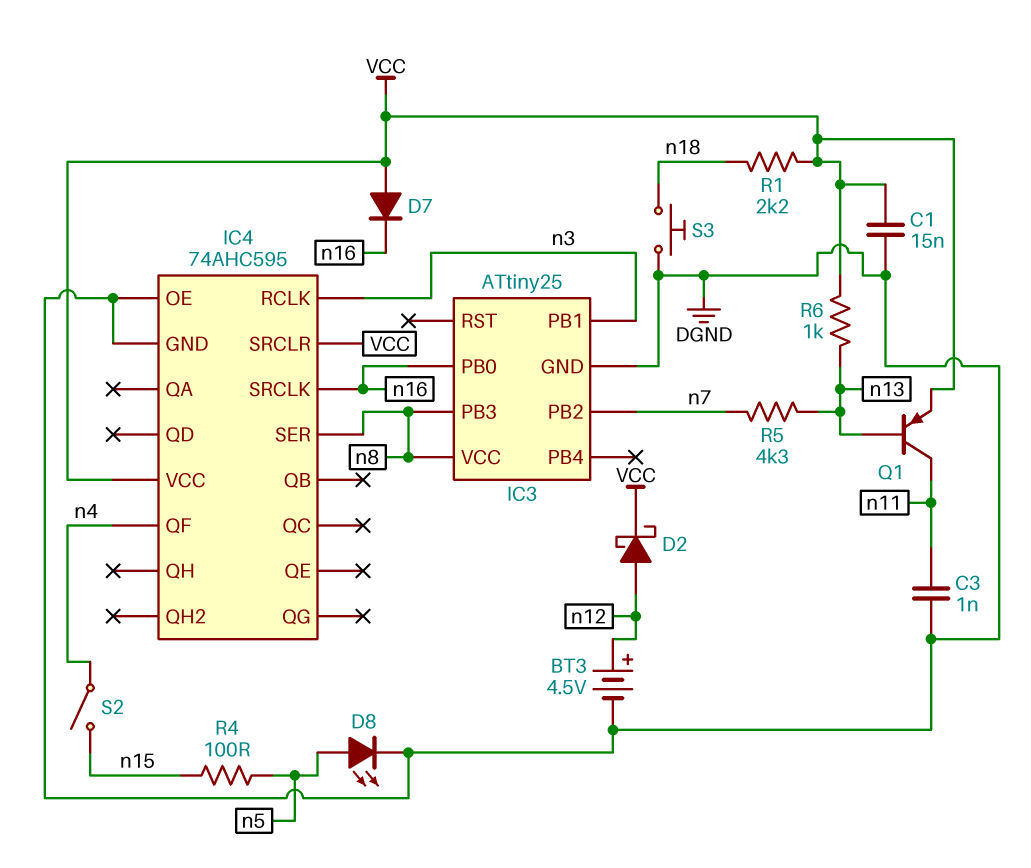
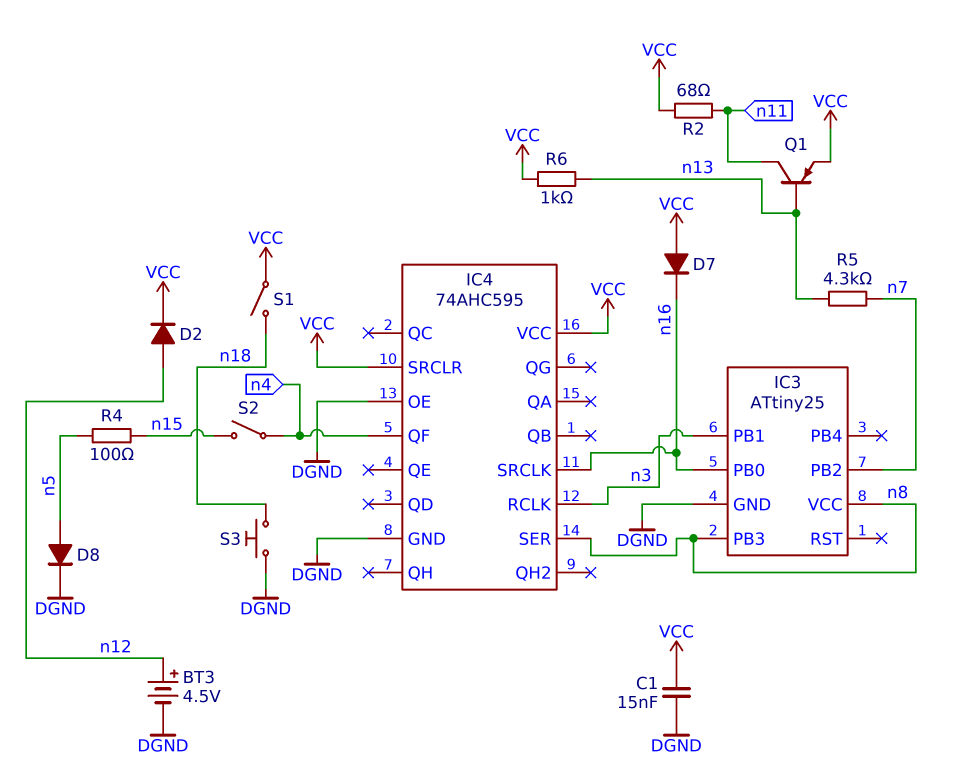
C3: 1nF (DGND, n11) -> none
D2: schottky (A n12, K VCC) -> diode (A n12, K VCC)
D8: LED (A n5, K DGND) -> diode (A n5, K DGND)
R1: 2.2k (VCC, n18) -> none
R2: none -> 68 (VCC, n11)
S1: none -> switch (VCC, n18)

